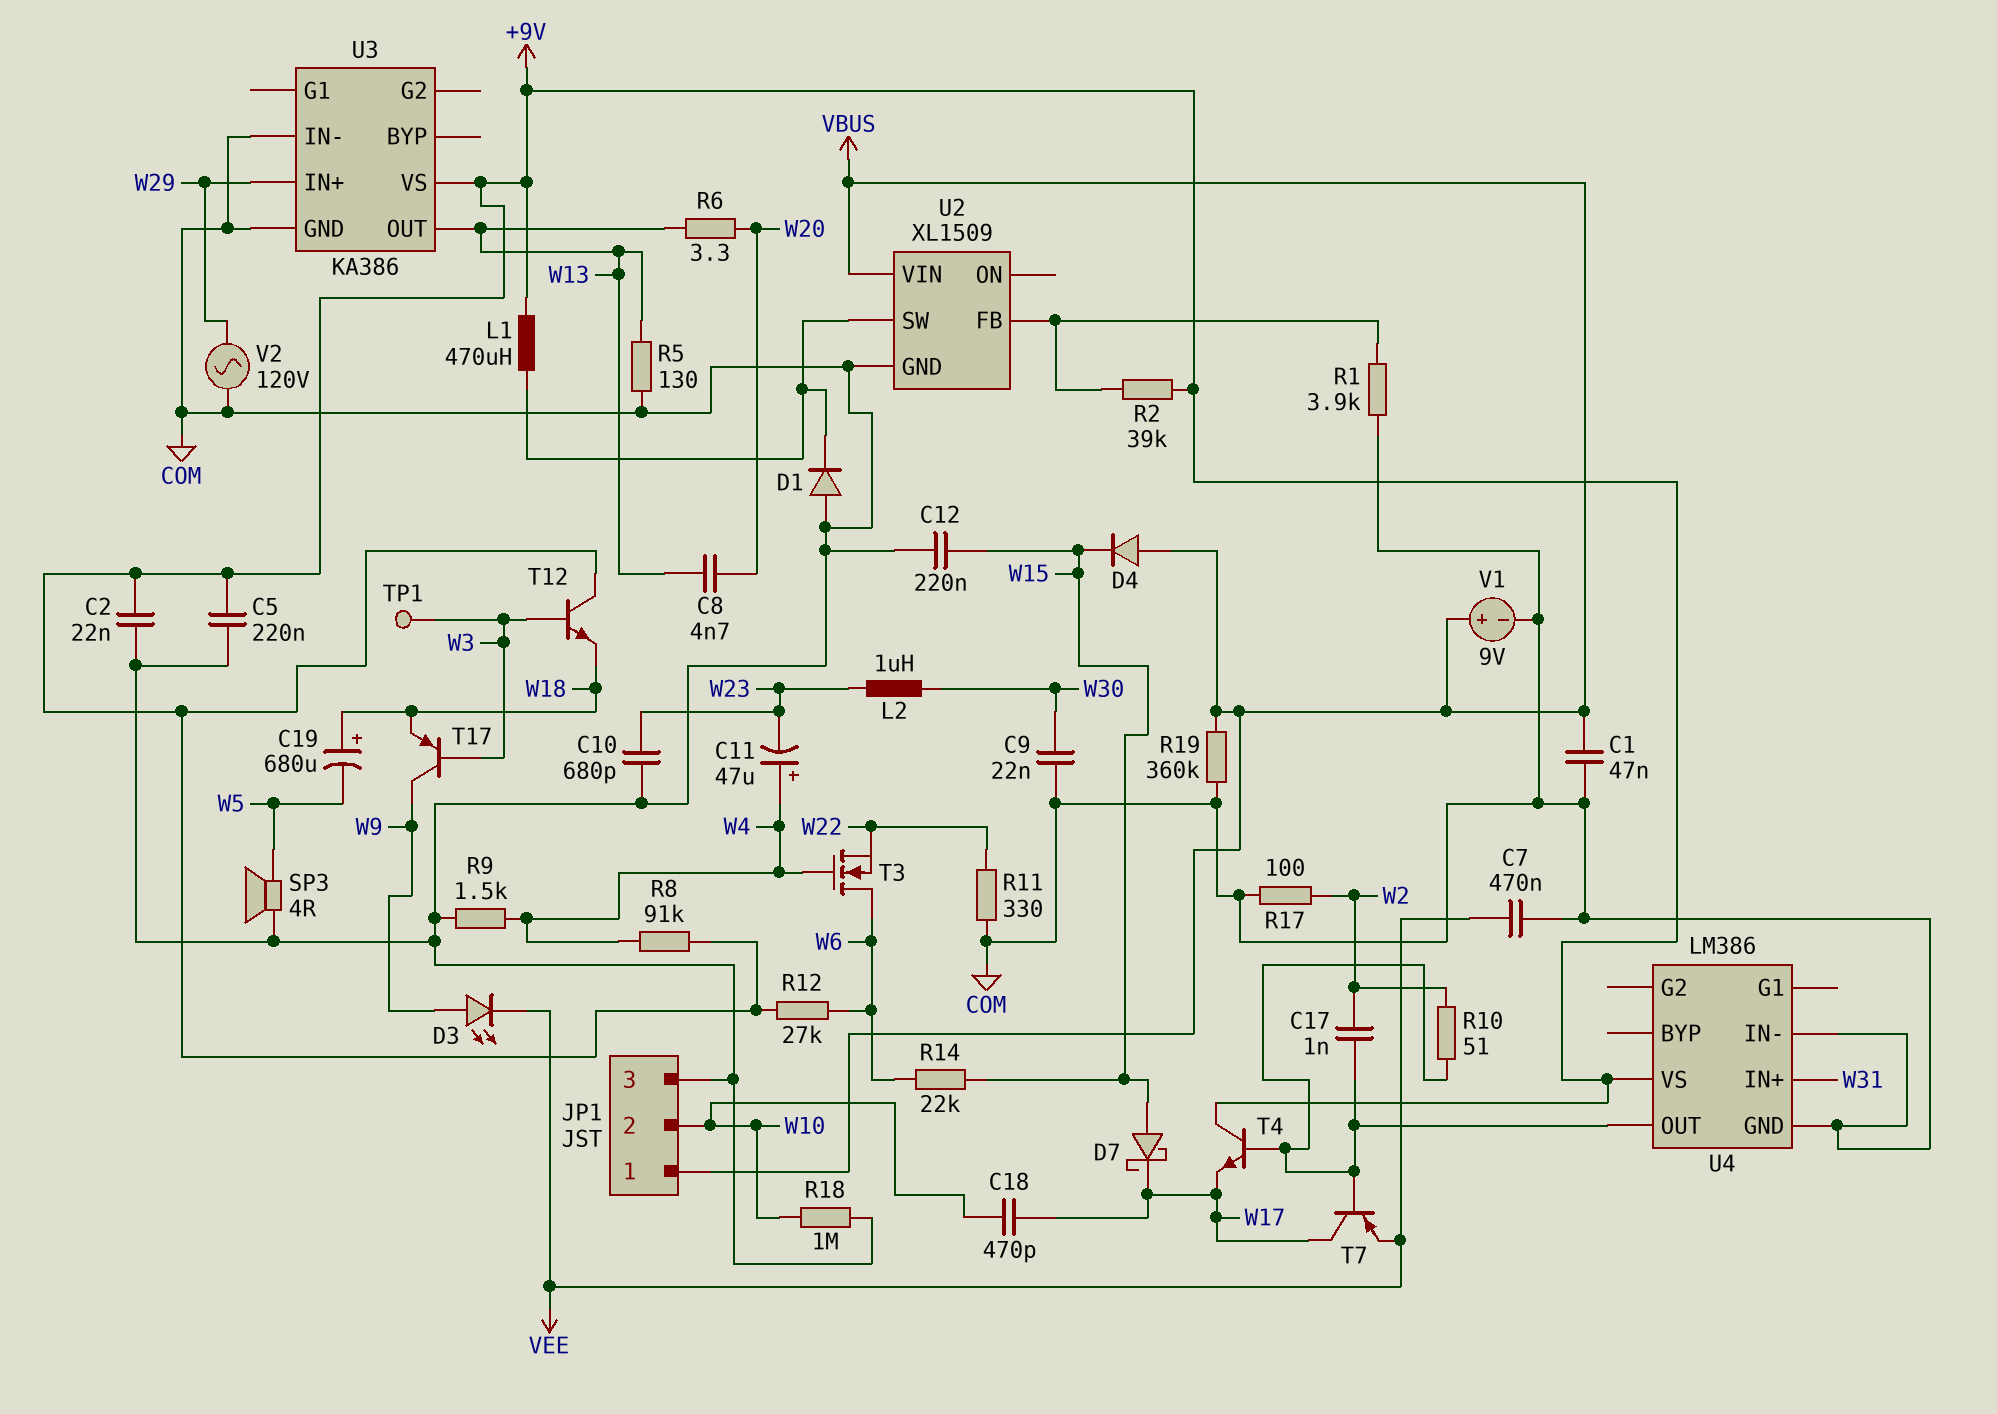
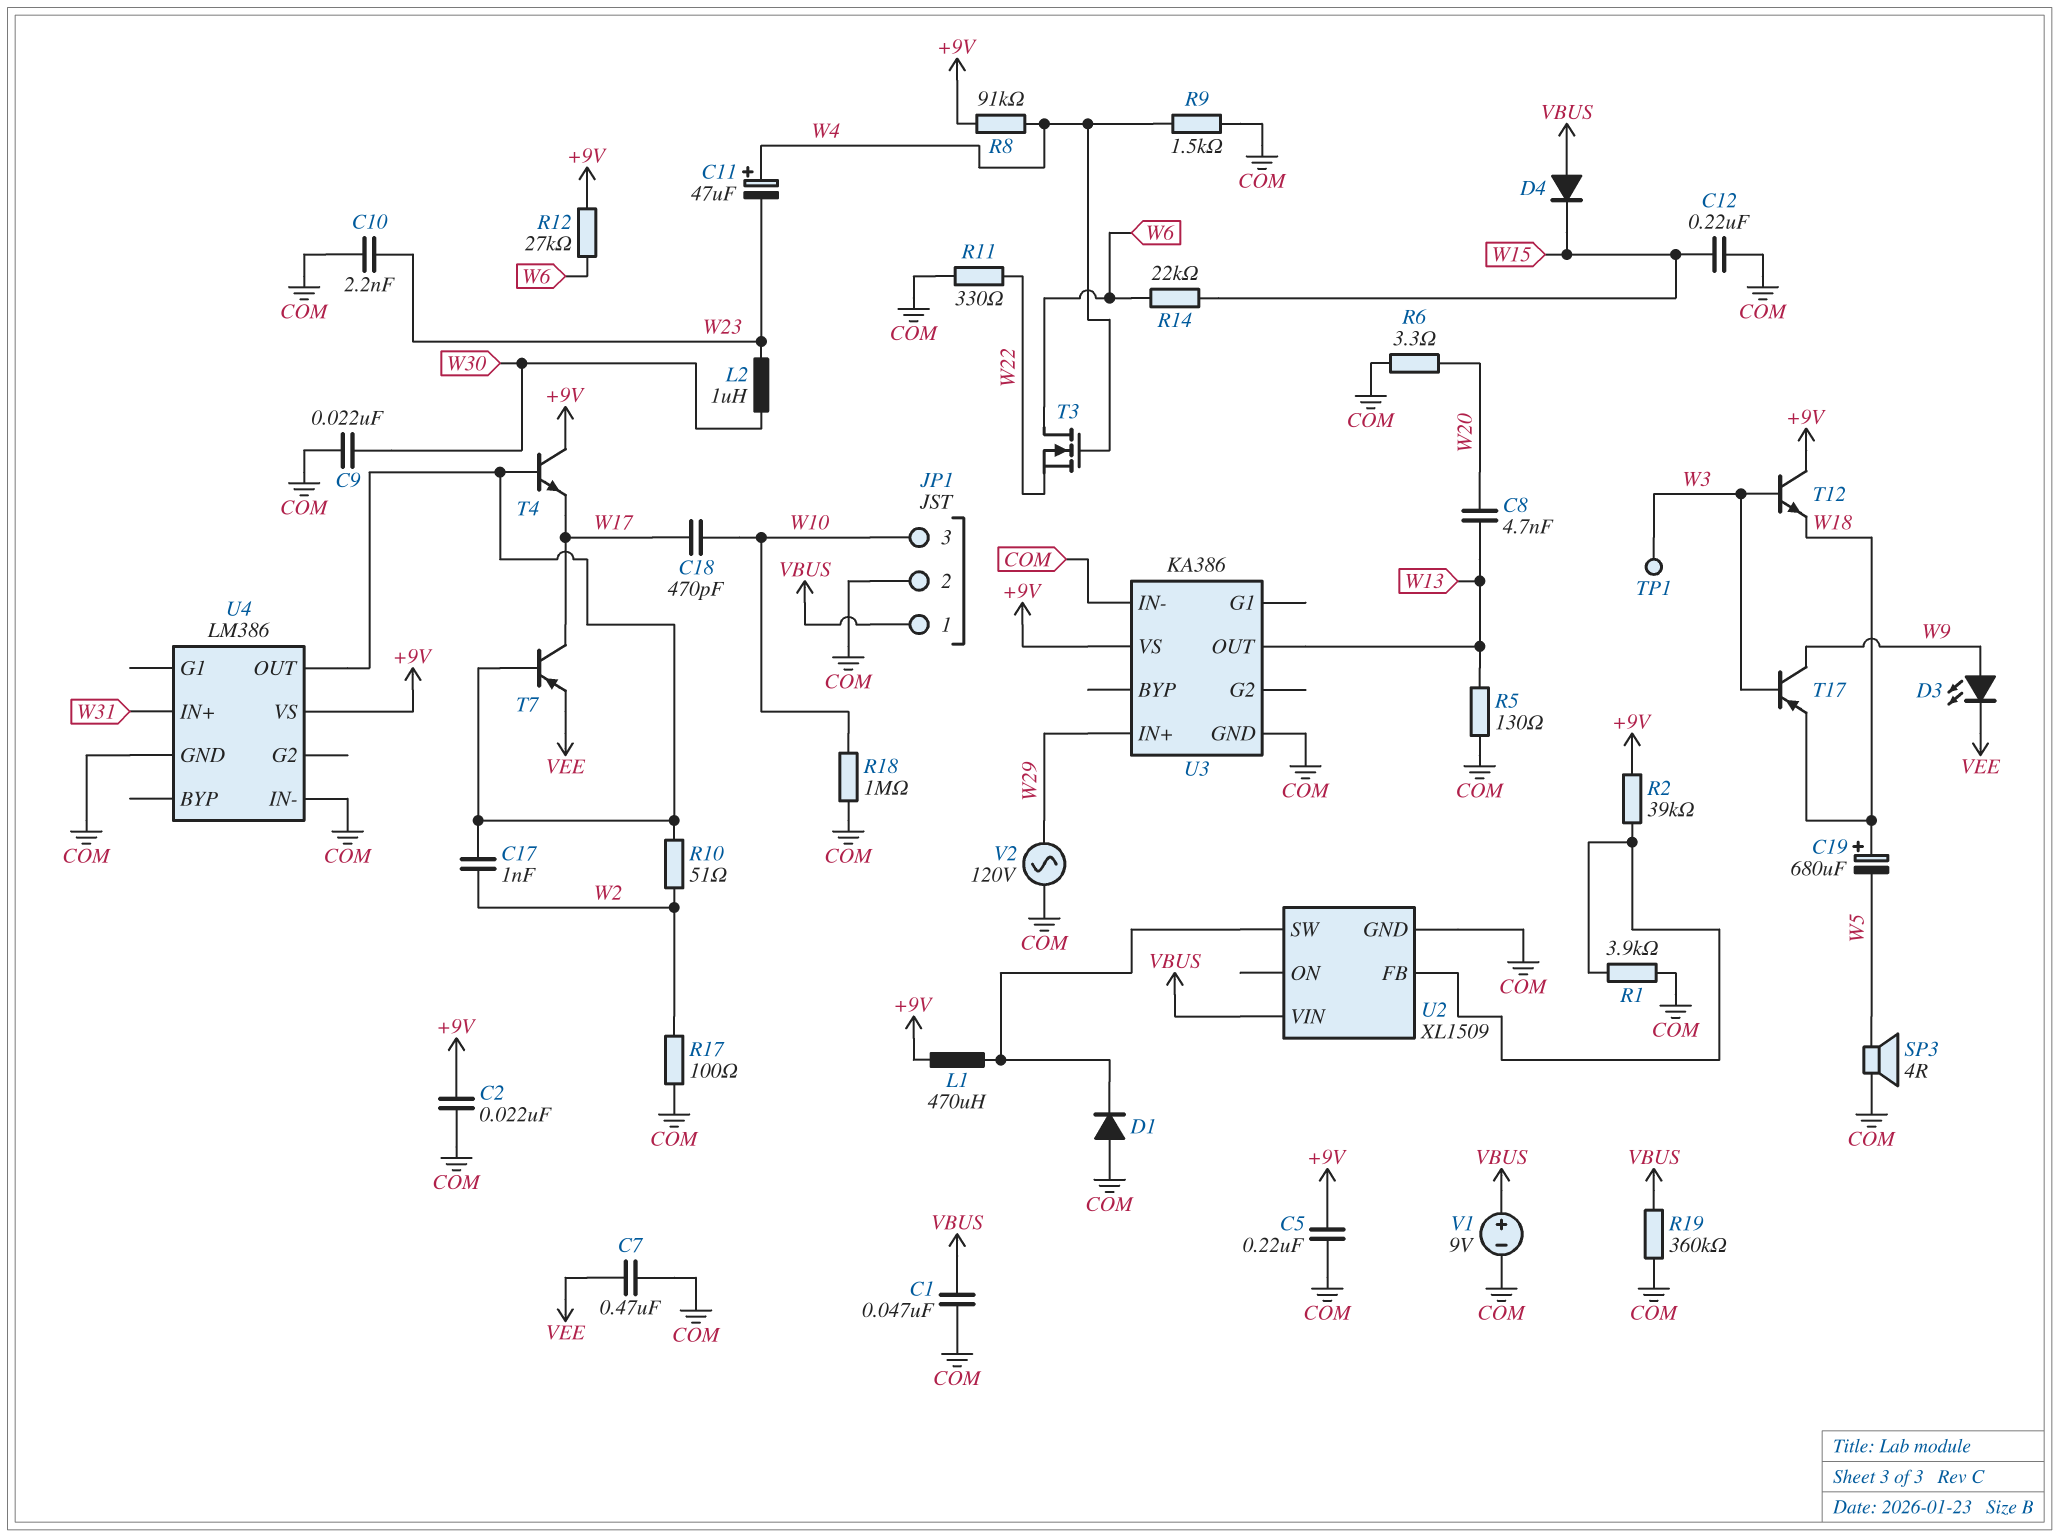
C10: 680pF (COM, W23) -> 2.2nF (COM, W23)
D7: schottky (A W15, K W17) -> none
JP1 pin 2: W10 -> COM
JP1 pin 3: COM -> W10
R6: 3.3 (W13, W20) -> 3.3 (COM, W20)

